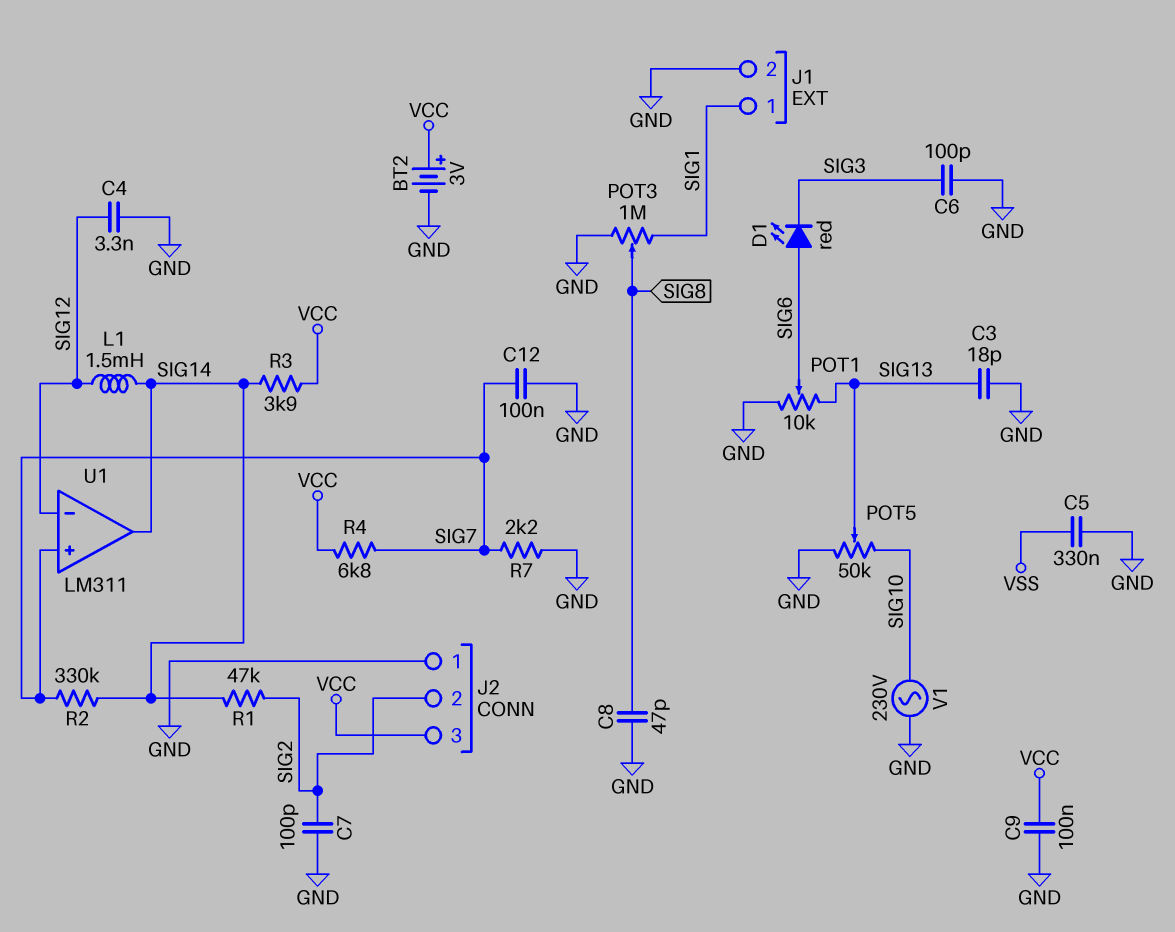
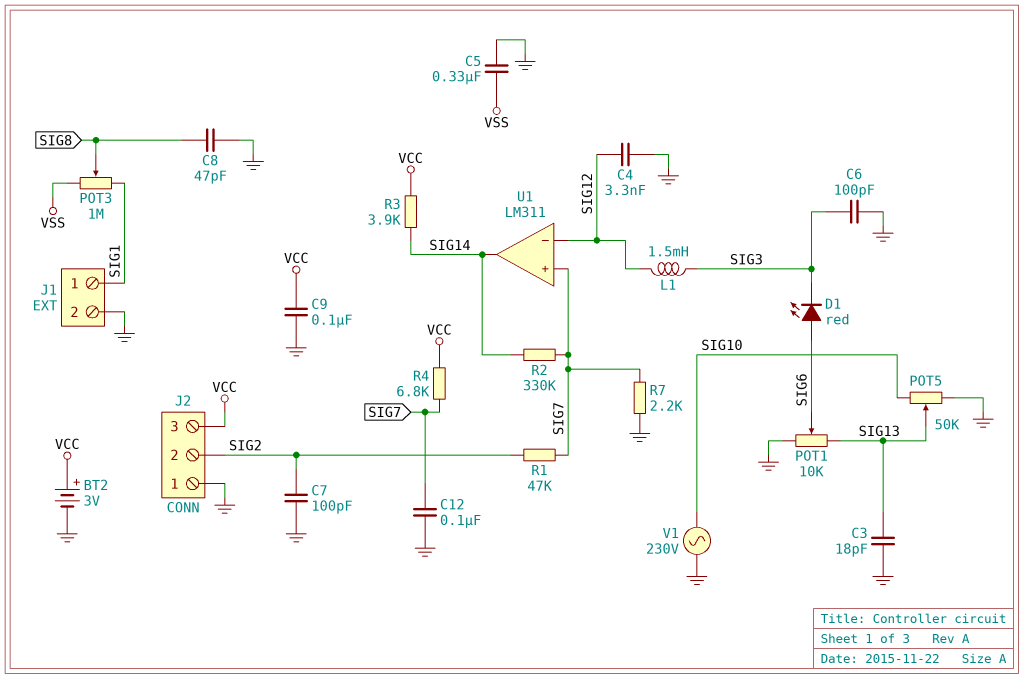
L1: 1.5mH (SIG12, SIG14) -> 1.5mH (SIG3, SIG12)
POT3: 1M (GND, SIG1, wiper SIG8) -> 1M (SIG1, VSS, wiper SIG8)
R1: 47k (SIG2, SIG14) -> 47k (SIG2, SIG7)

